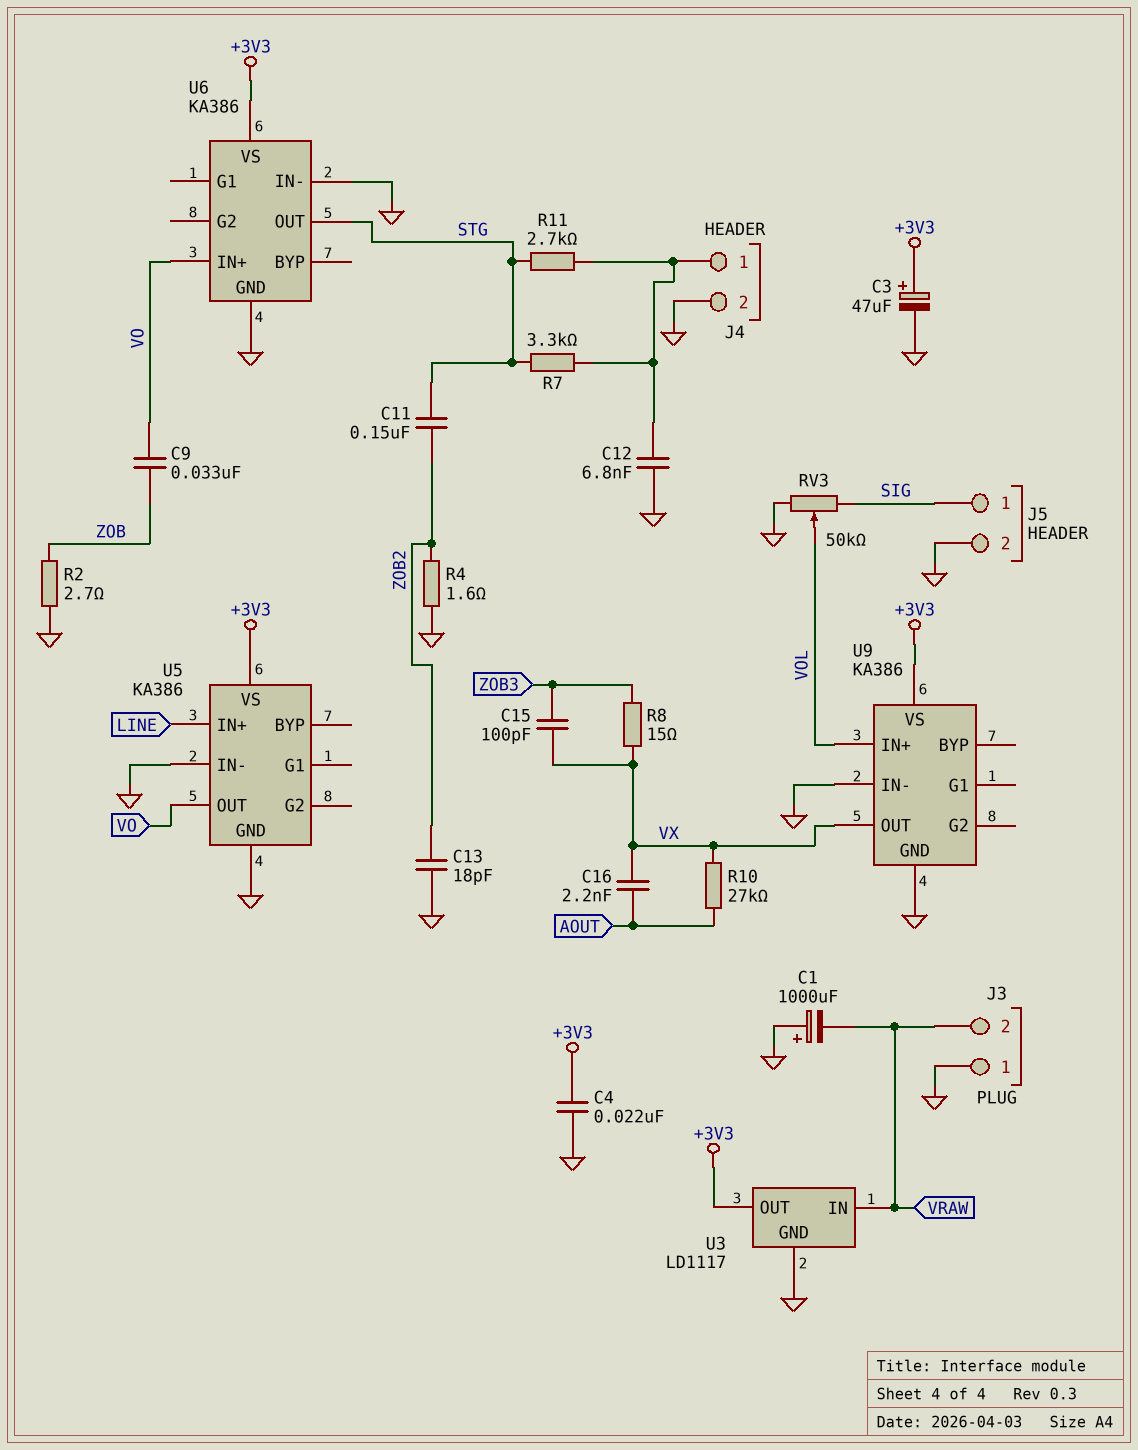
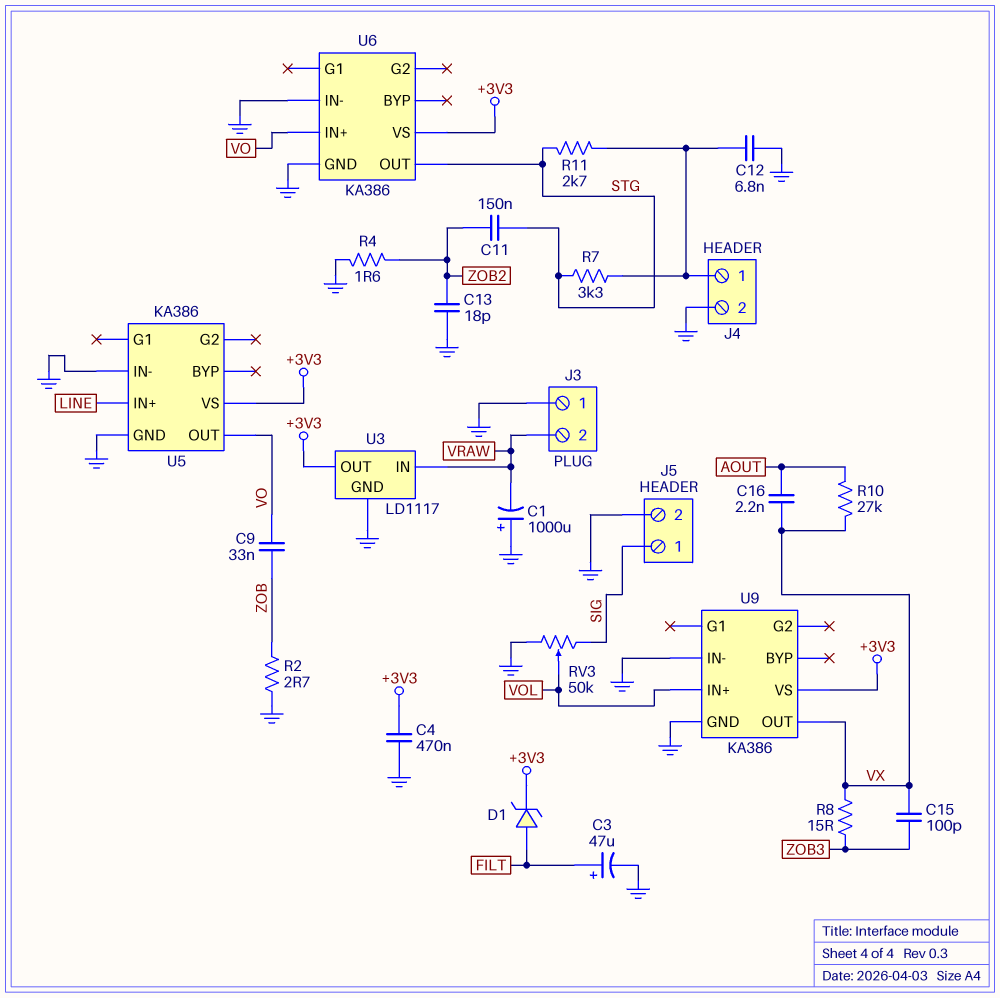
C3: 47uF (plus +3V3, minus GND) -> 47uF (plus FILT, minus GND)
C4: 22nF (+3V3, GND) -> 470nF (+3V3, GND)
D1: none -> zener (A FILT, K +3V3)

